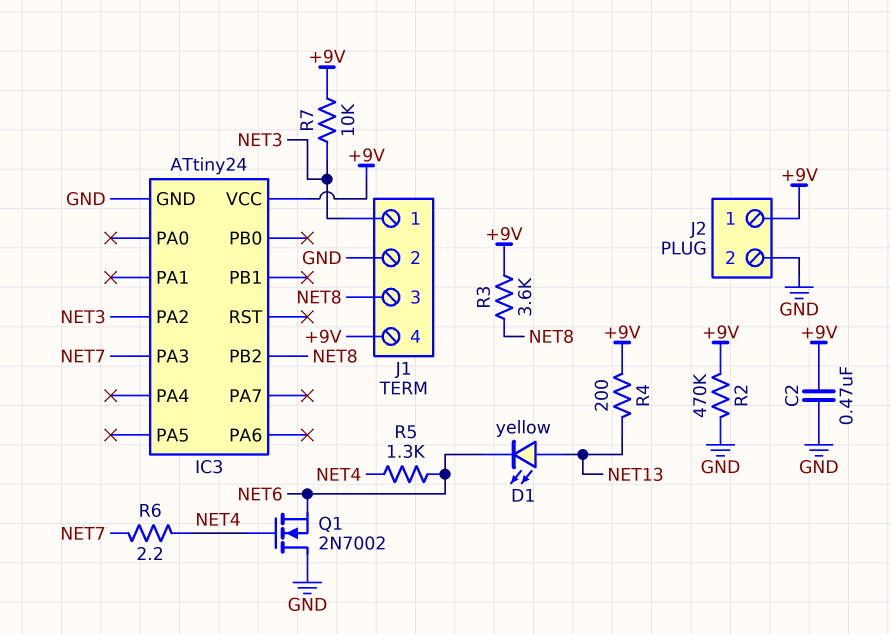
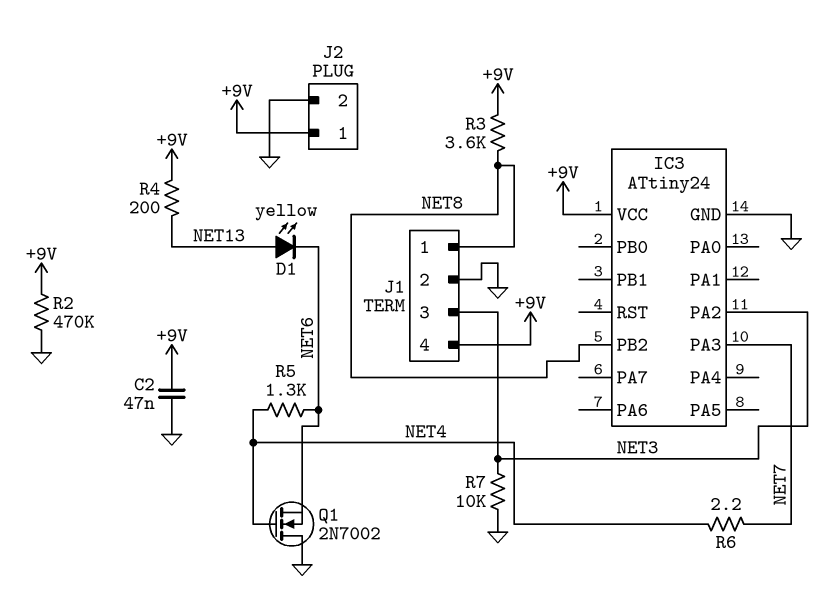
C2: 470nF (+9V, GND) -> 47nF (+9V, GND)
J1 pin 1: NET3 -> NET8
J1 pin 3: NET8 -> NET3
R7: 10k (+9V, NET3) -> 10k (GND, NET3)

